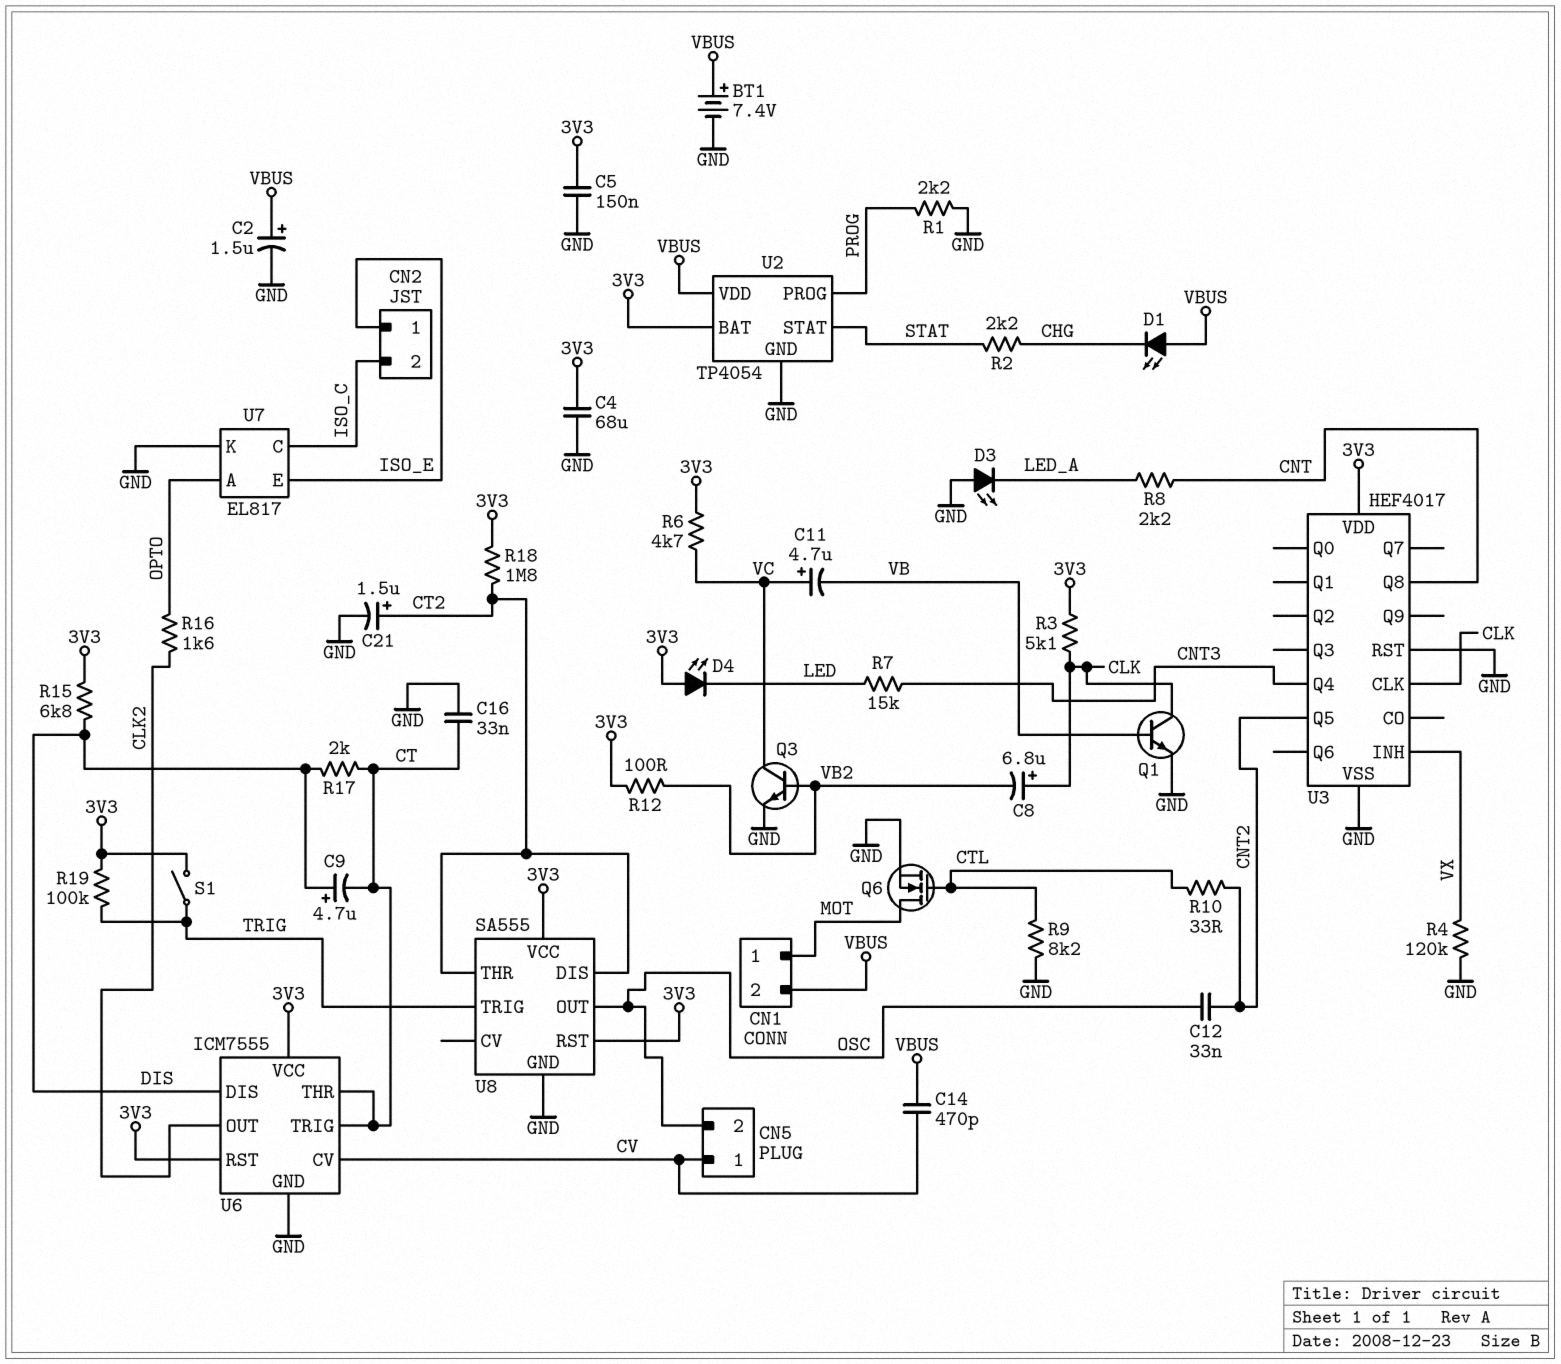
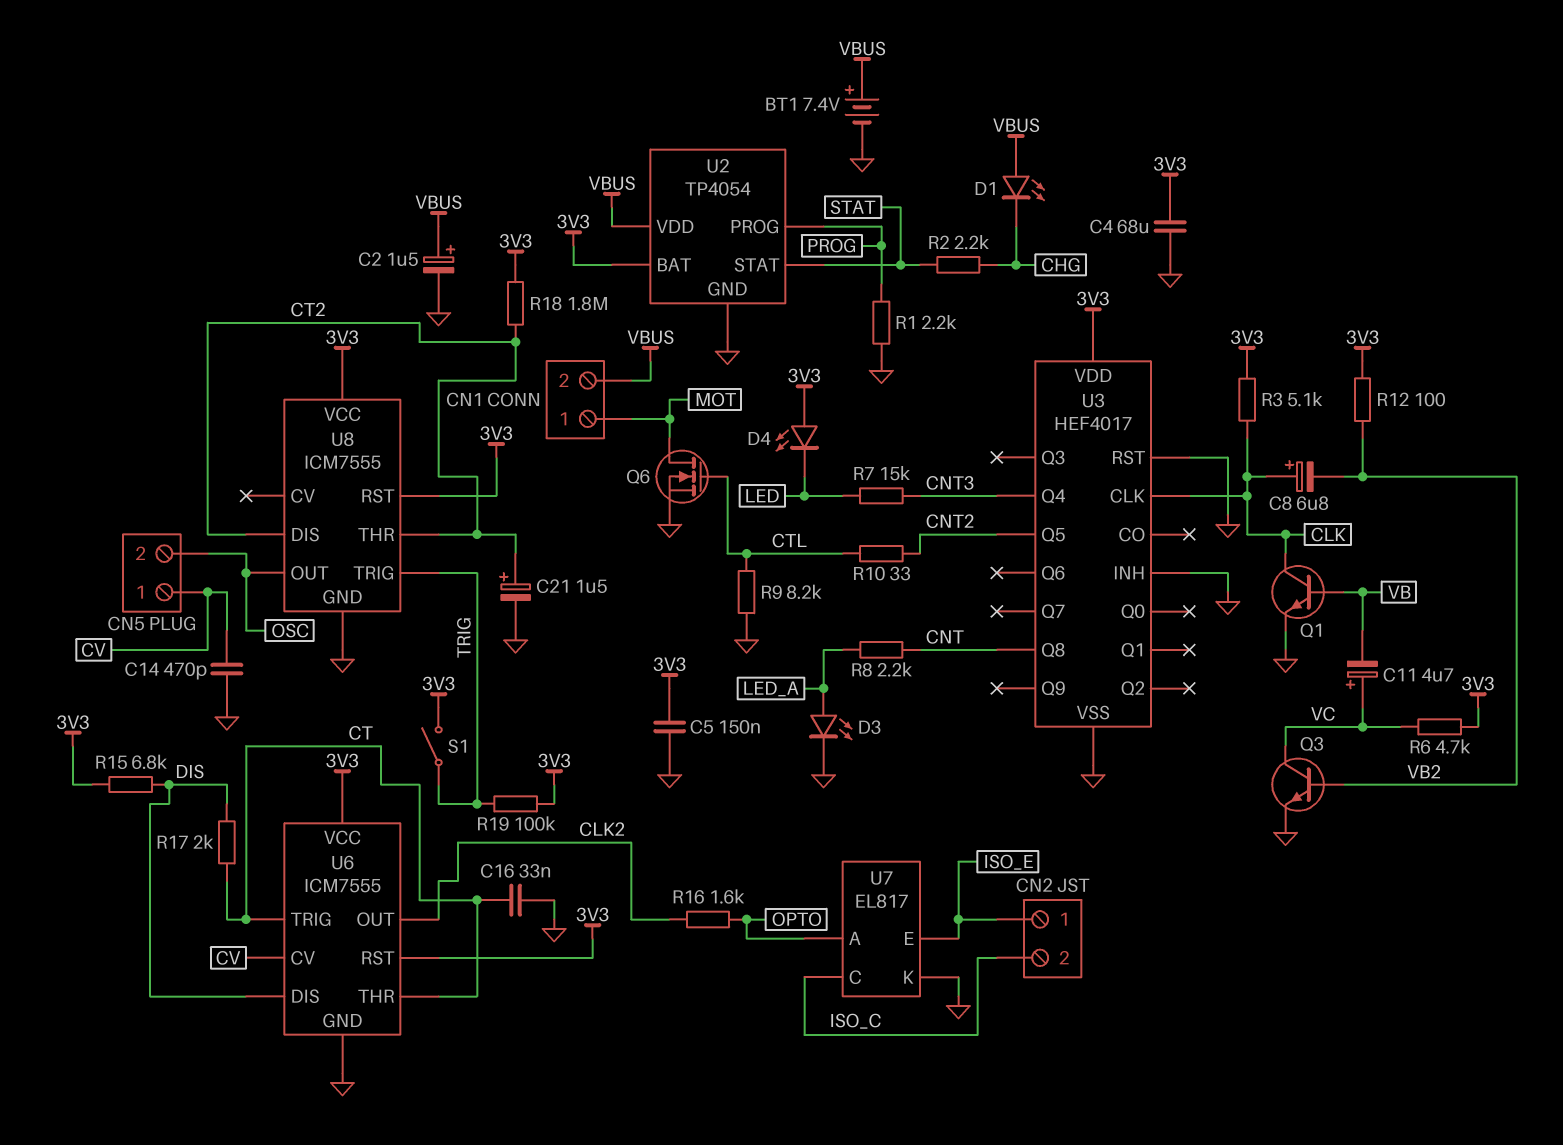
C9: 4.7uF (plus DIS, minus CT) -> none
C12: 33nF (CNT2, OSC) -> none
C14: 470pF (CV, VBUS) -> 470pF (CV, GND)
D3: LED (A GND, K LED_A) -> LED (A LED_A, K GND)
R4: 120k (GND, VX) -> none
U3 pin INH: VX -> GND
U8: SA555 -> ICM7555

